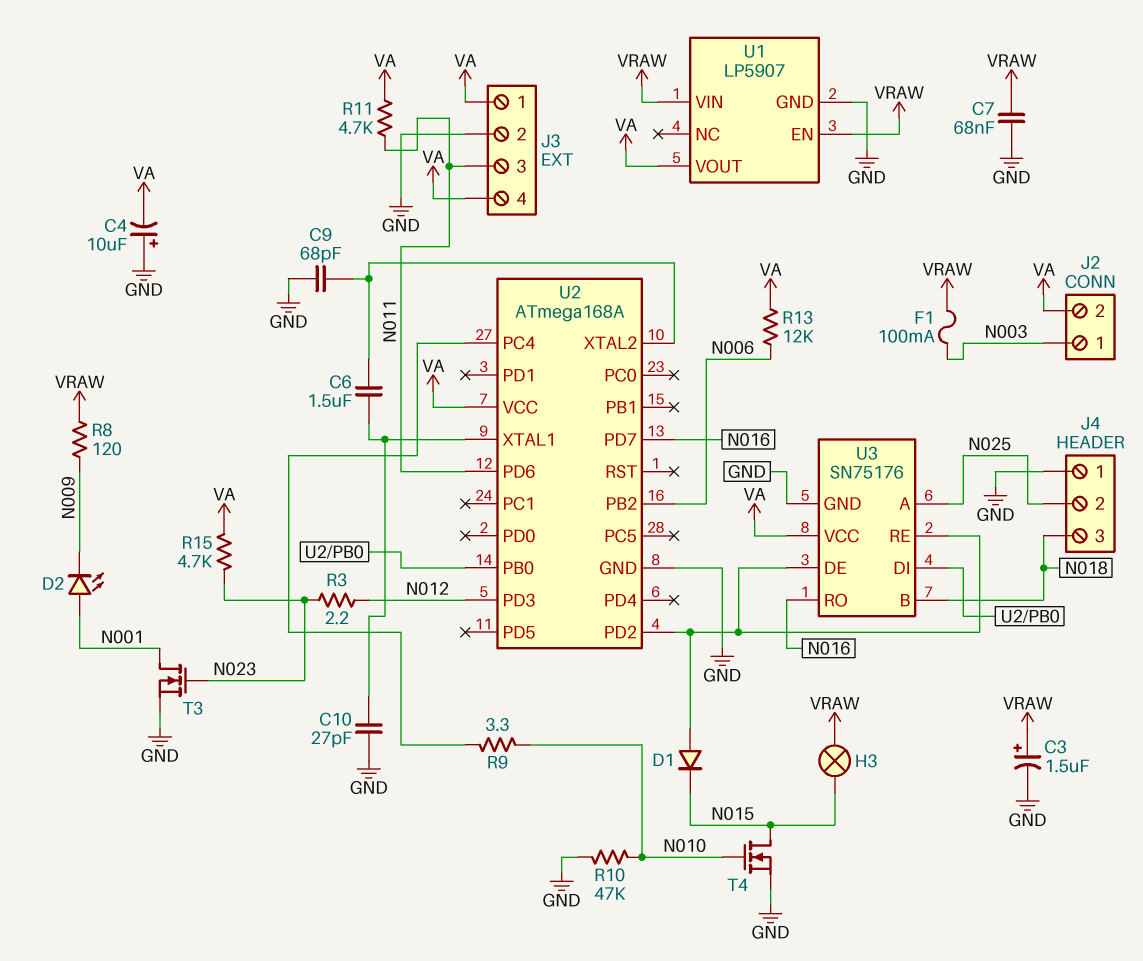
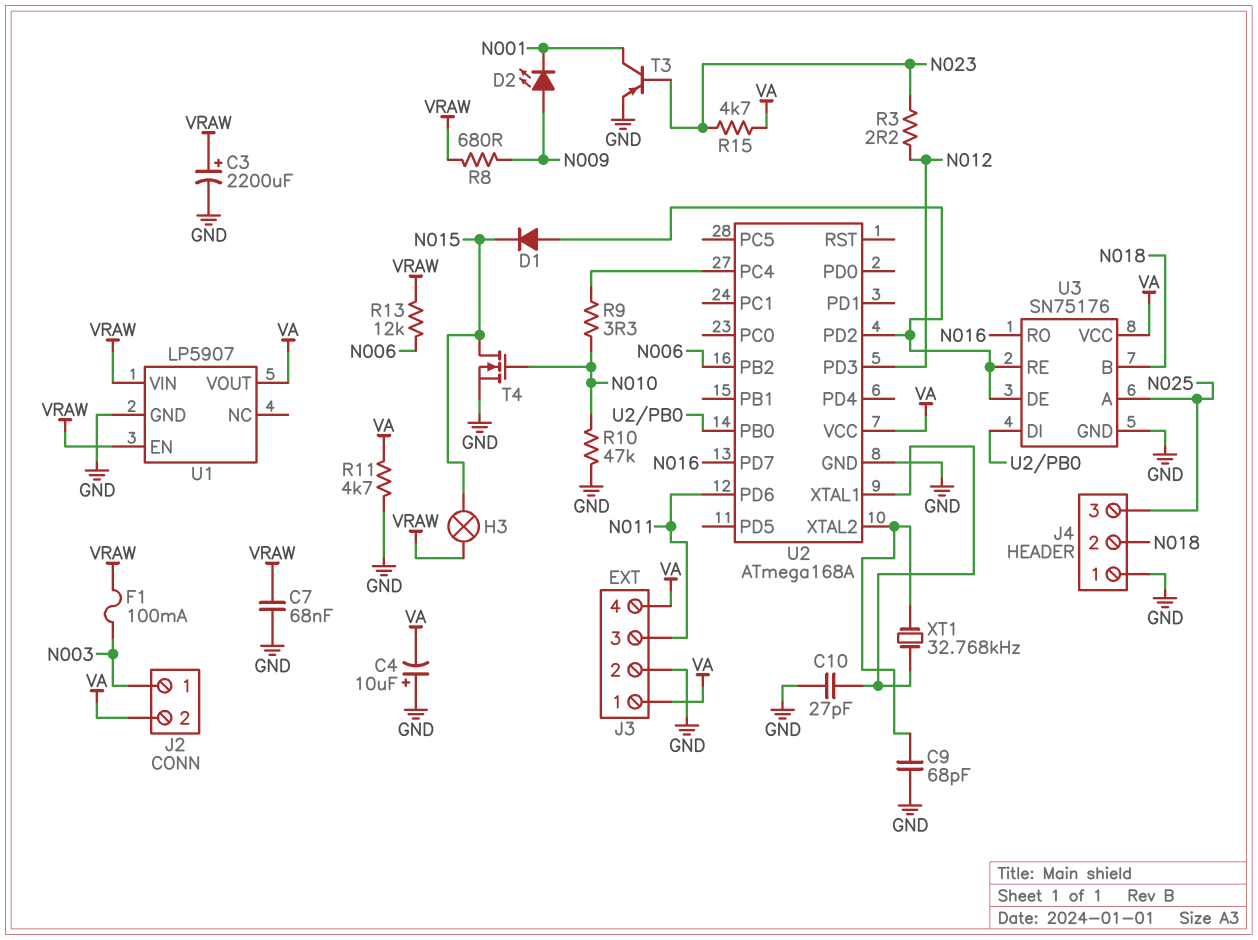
C3: 1.5uF (plus VRAW, minus GND) -> 2200uF (plus VRAW, minus GND)
C6: 1.5uF (U2/XTAL1, U2/XTAL2) -> none
D2: LED (A N001, K N009) -> LED (A N009, K N001)
J4 pin 2: N025 -> N018
J4 pin 3: N018 -> N025
R8: 120 (N009, VRAW) -> 680 (N009, VRAW)
R11: 4.7k (N011, VA) -> 4.7k (GND, VA)
R13: 12k (N006, VA) -> 12k (N006, VRAW)
T3: NMOS (G N023, D N001, S GND) -> PNP (B N023, C N001, E GND)
XT1: none -> 32.768kHz (U2/XTAL1, U2/XTAL2)

